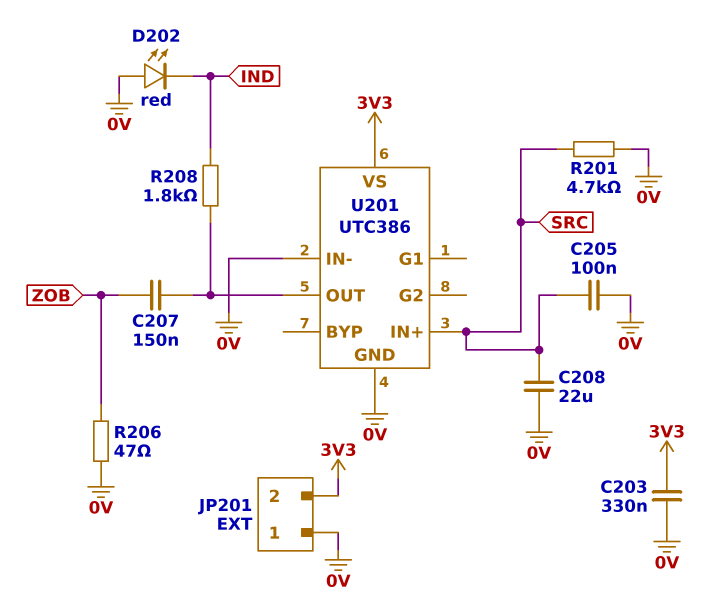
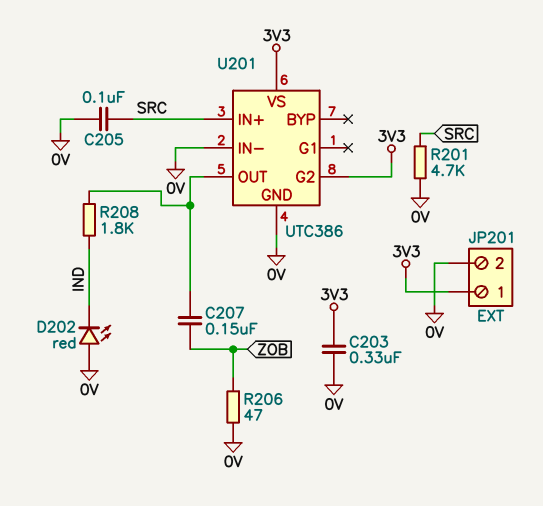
C208: 22uF (0V, SRC) -> none
JP201 pin 1: 0V -> 3V3
JP201 pin 2: 3V3 -> 0V
U201 pin G2: none -> 3V3

